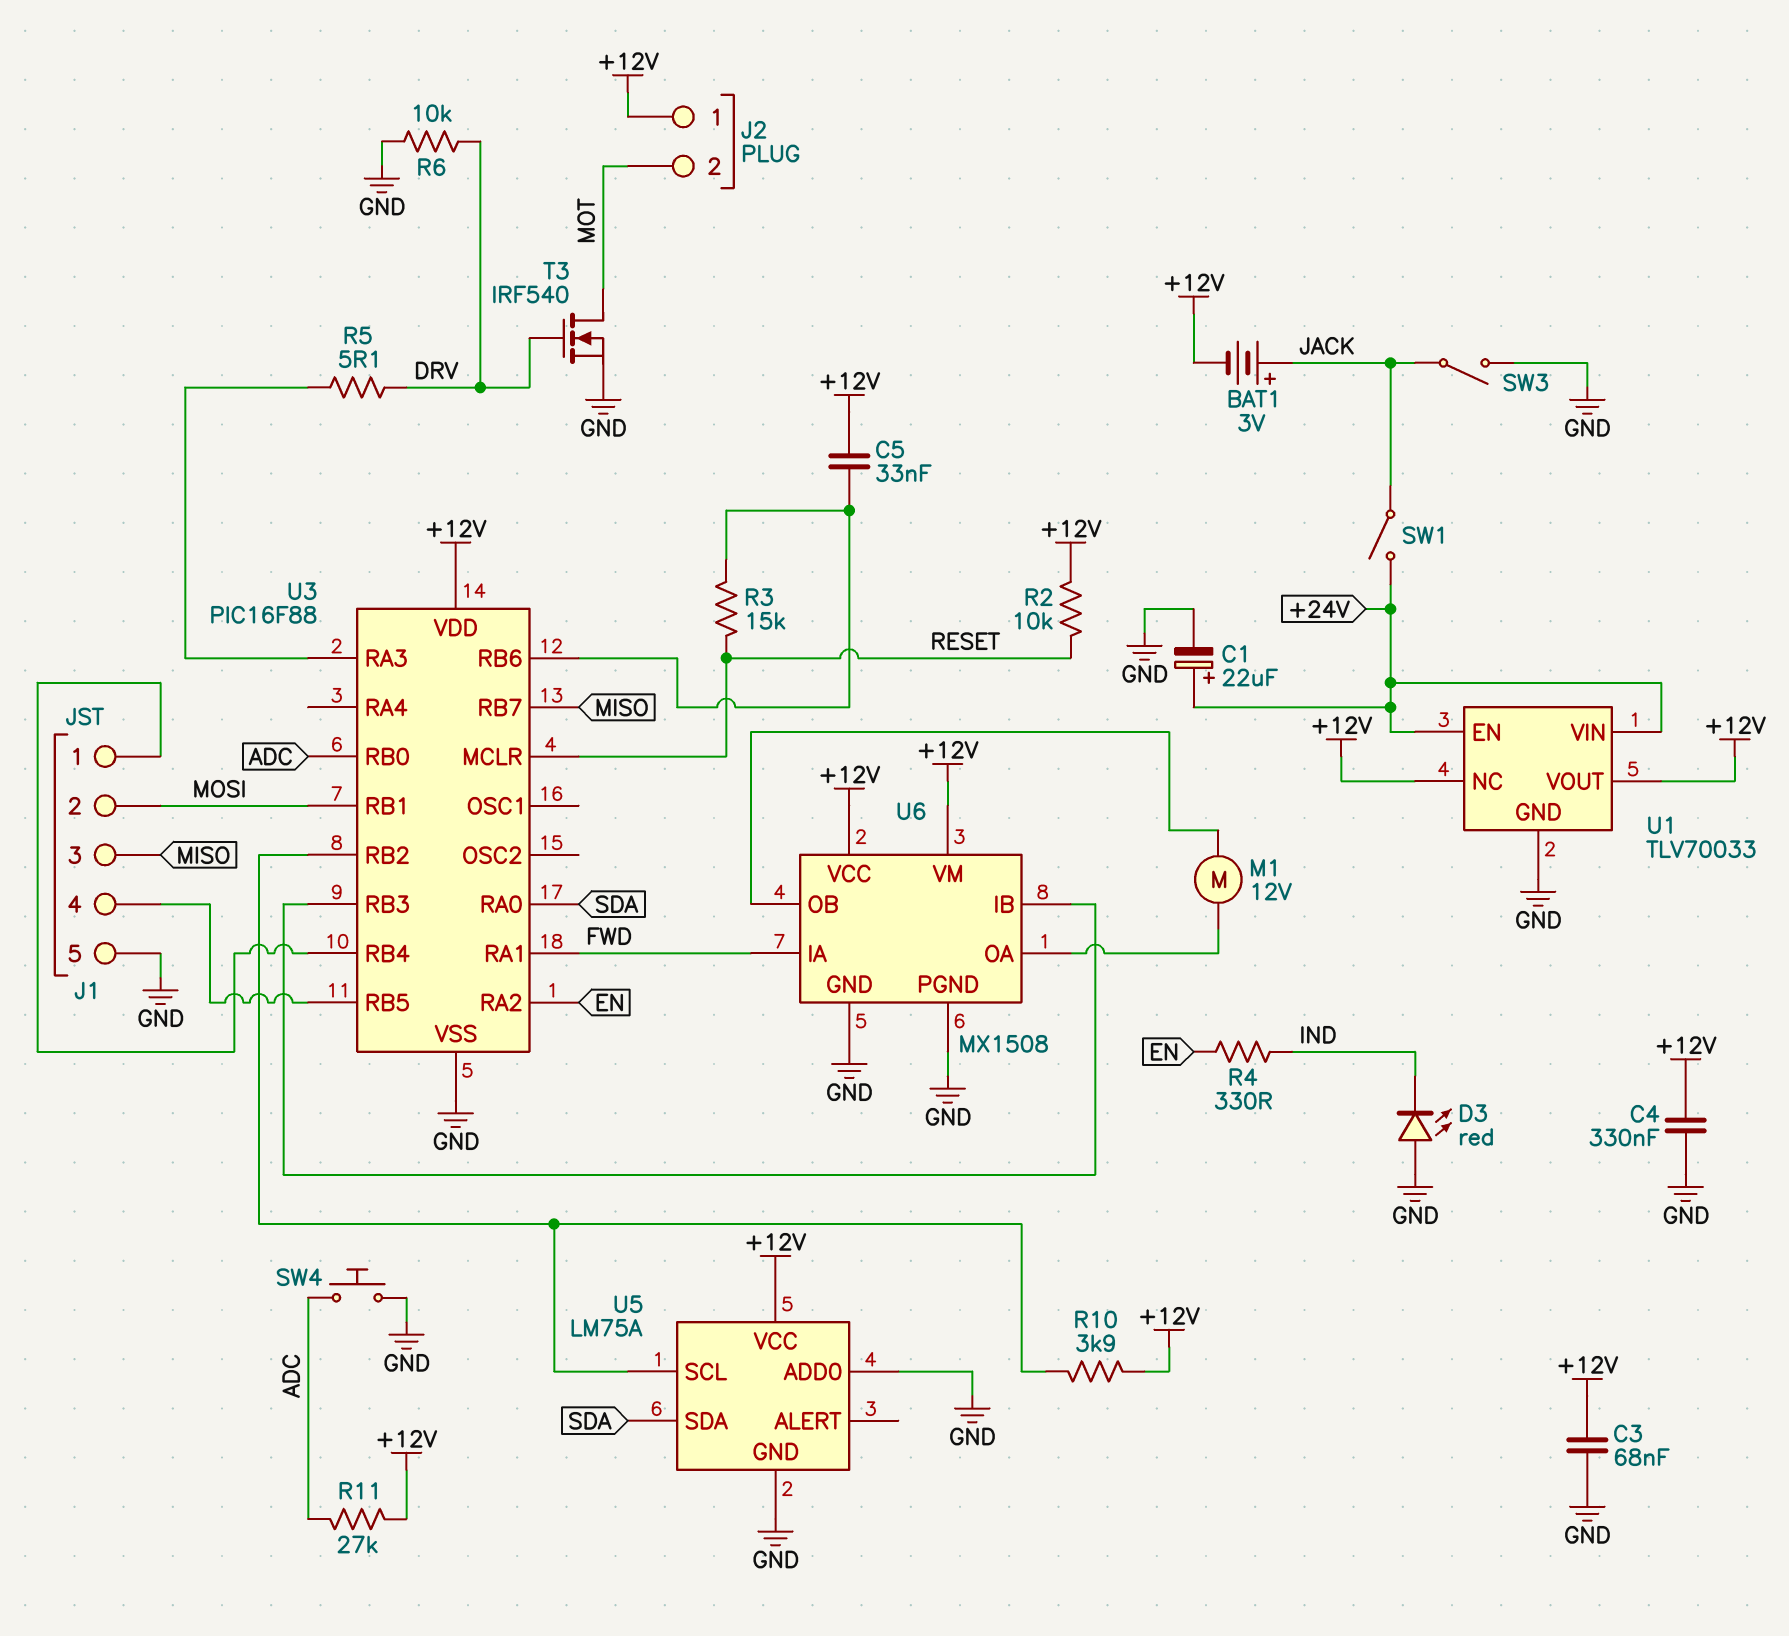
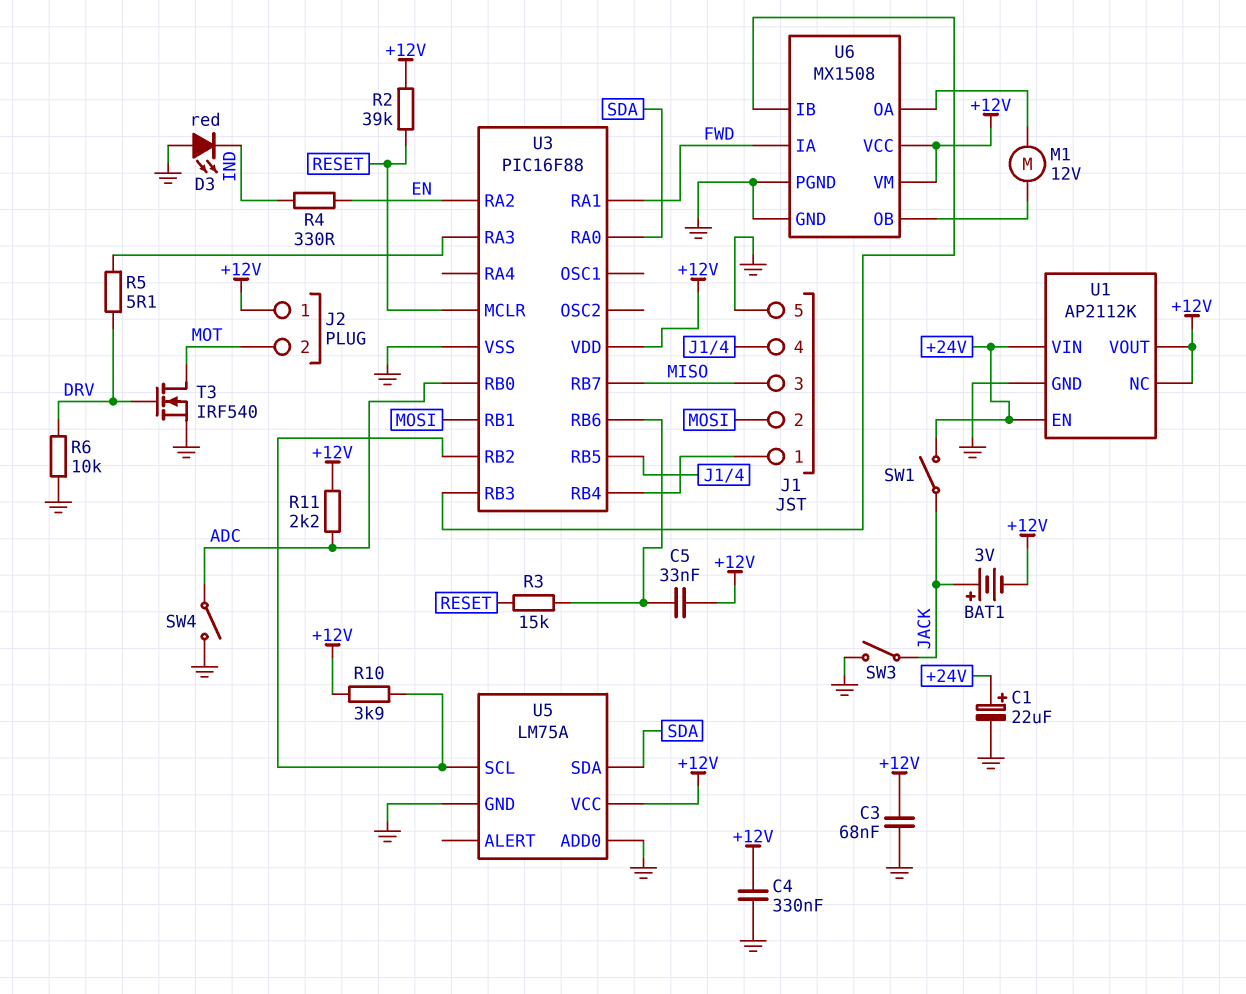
R2: 10k (+12V, RESET) -> 39k (+12V, RESET)
R11: 27k (+12V, ADC) -> 2.2k (+12V, ADC)
SW4: button (ADC, GND) -> switch (ADC, GND)
U1: TLV70033 -> AP2112K

